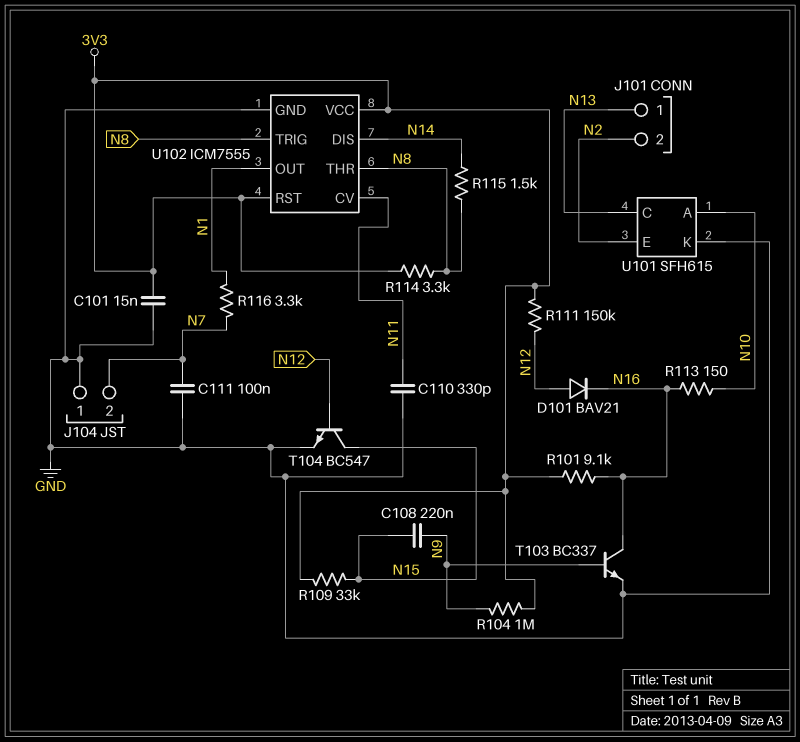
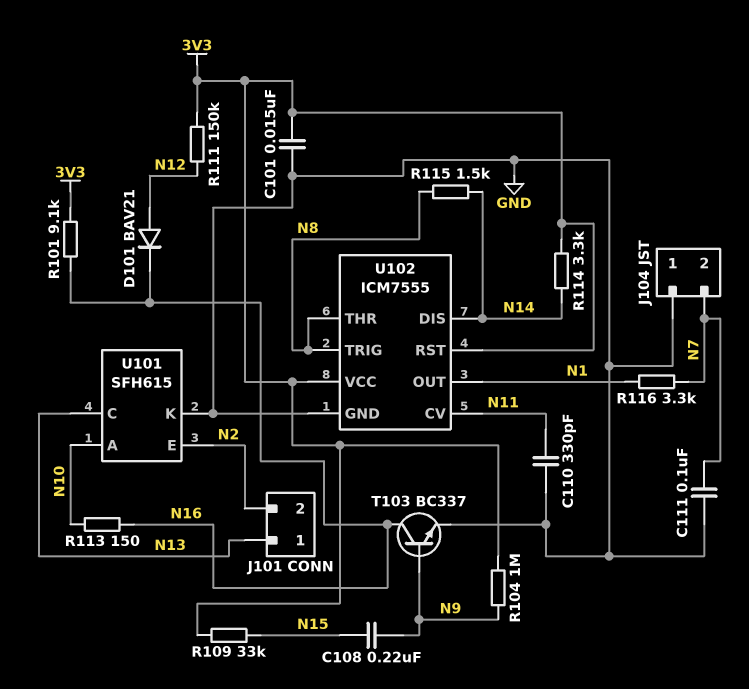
R114: 3.3k (3V3, N8) -> 3.3k (3V3, N14)
T104: NPN BC547 (B N12, C N15, E GND) -> none

